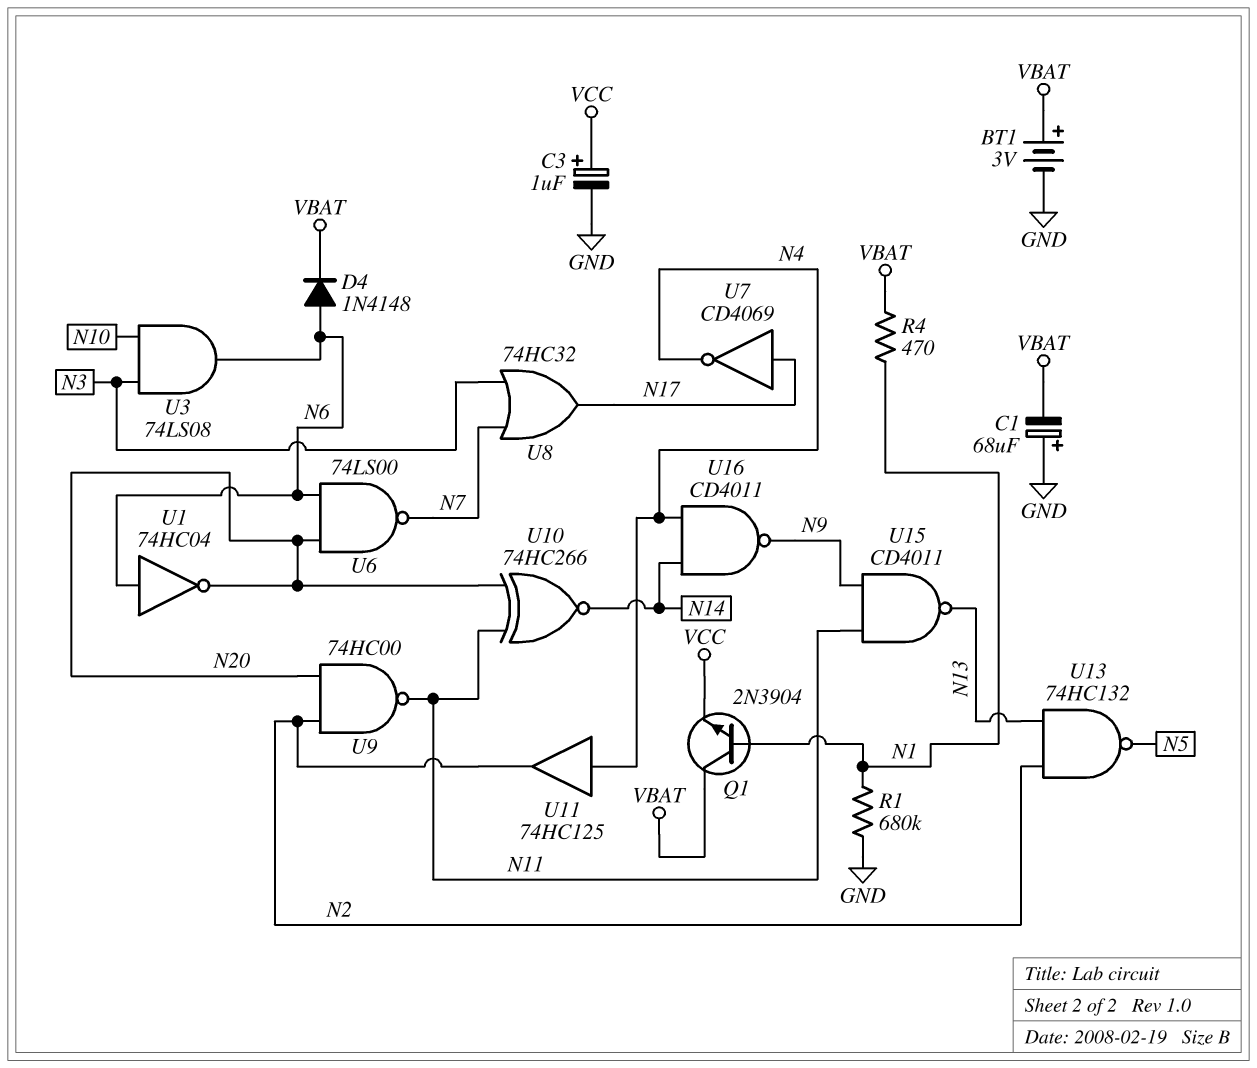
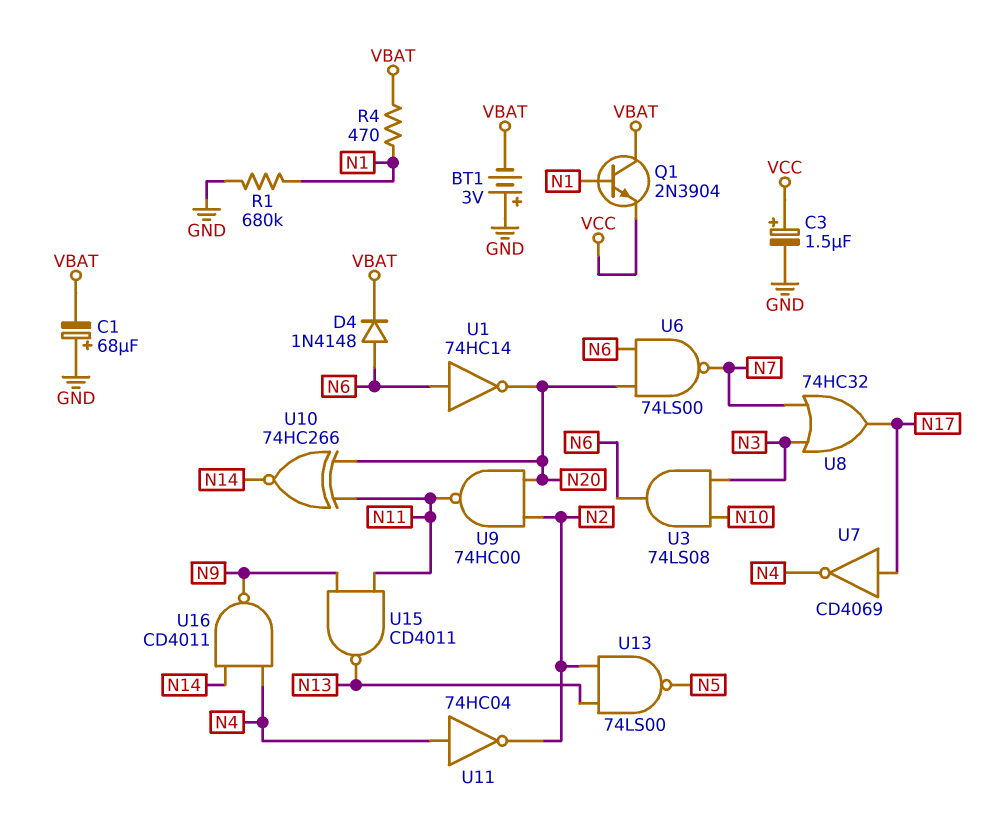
BT1: 3V (plus VBAT, minus GND) -> 3V (plus GND, minus VBAT)
C3: 1uF (plus VCC, minus GND) -> 1.5uF (plus VCC, minus GND)
U1: NOT 74HC04 (in N6, out N20) -> NOT 74HC14 (in N6, out N20)
U11: buffer 74HC125 (in N4, out N2) -> NOT 74HC04 (in N4, out N2)
U13: NAND 74HC132 (in N2, in N13, out N5) -> NAND 74LS00 (in N2, in N13, out N5)

